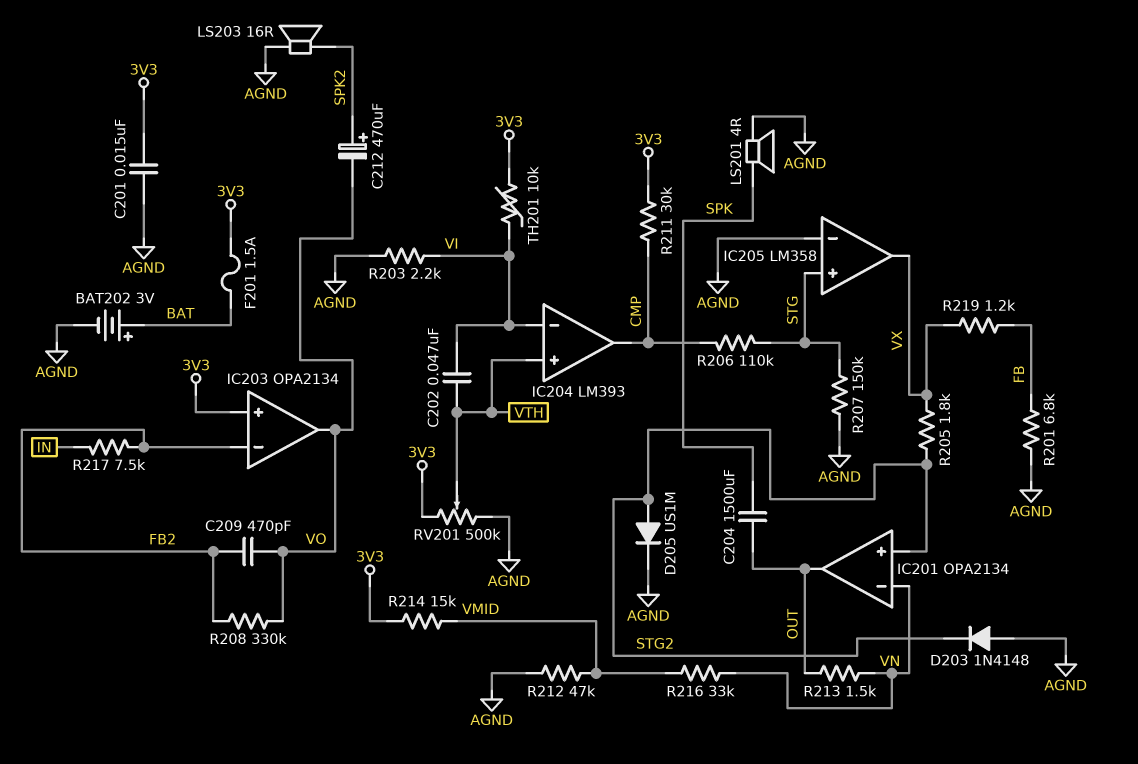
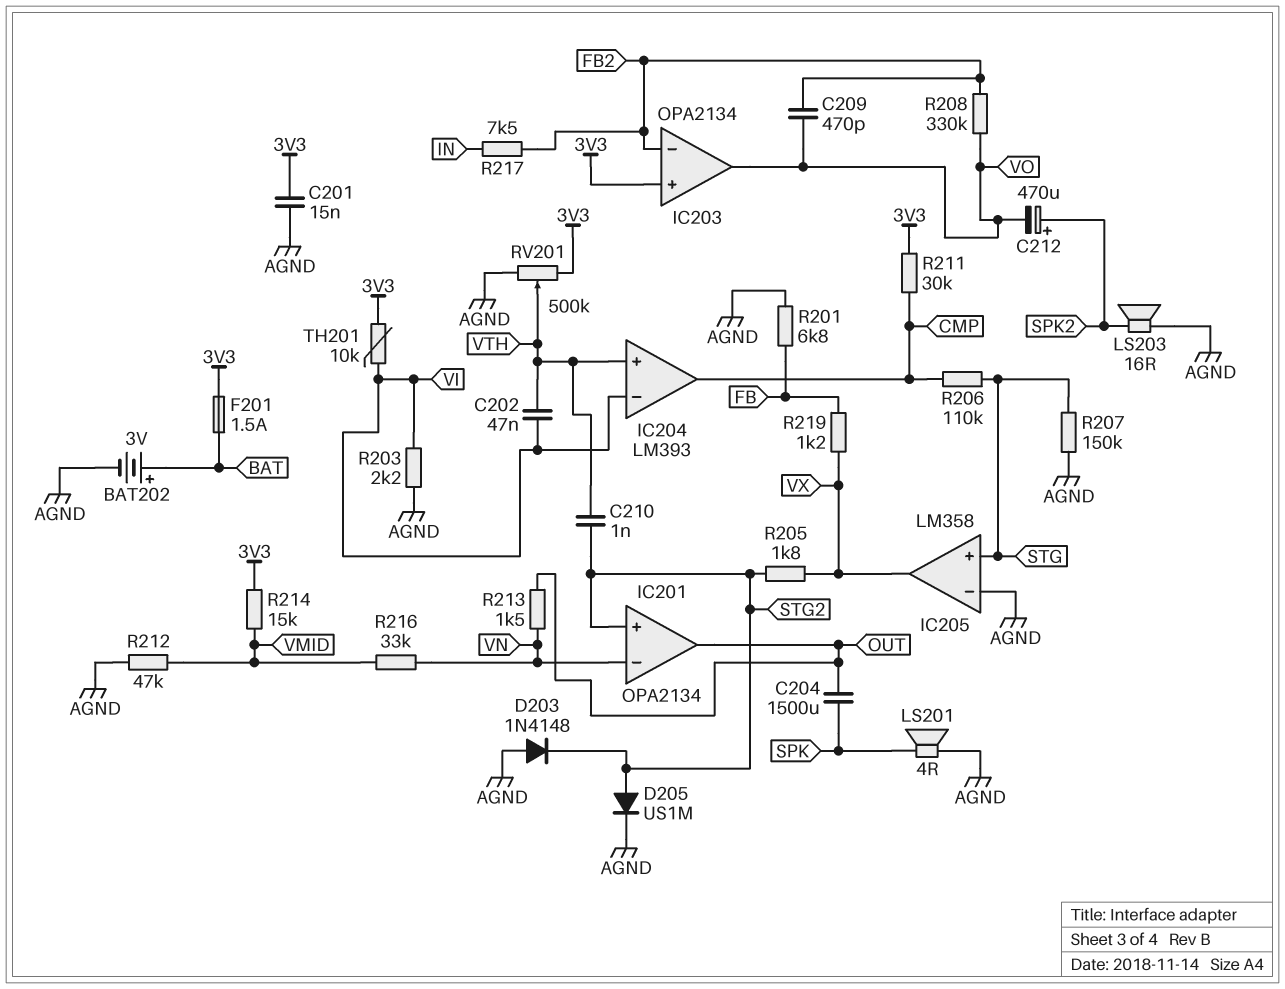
C210: none -> 1nF (STG2, VTH)

